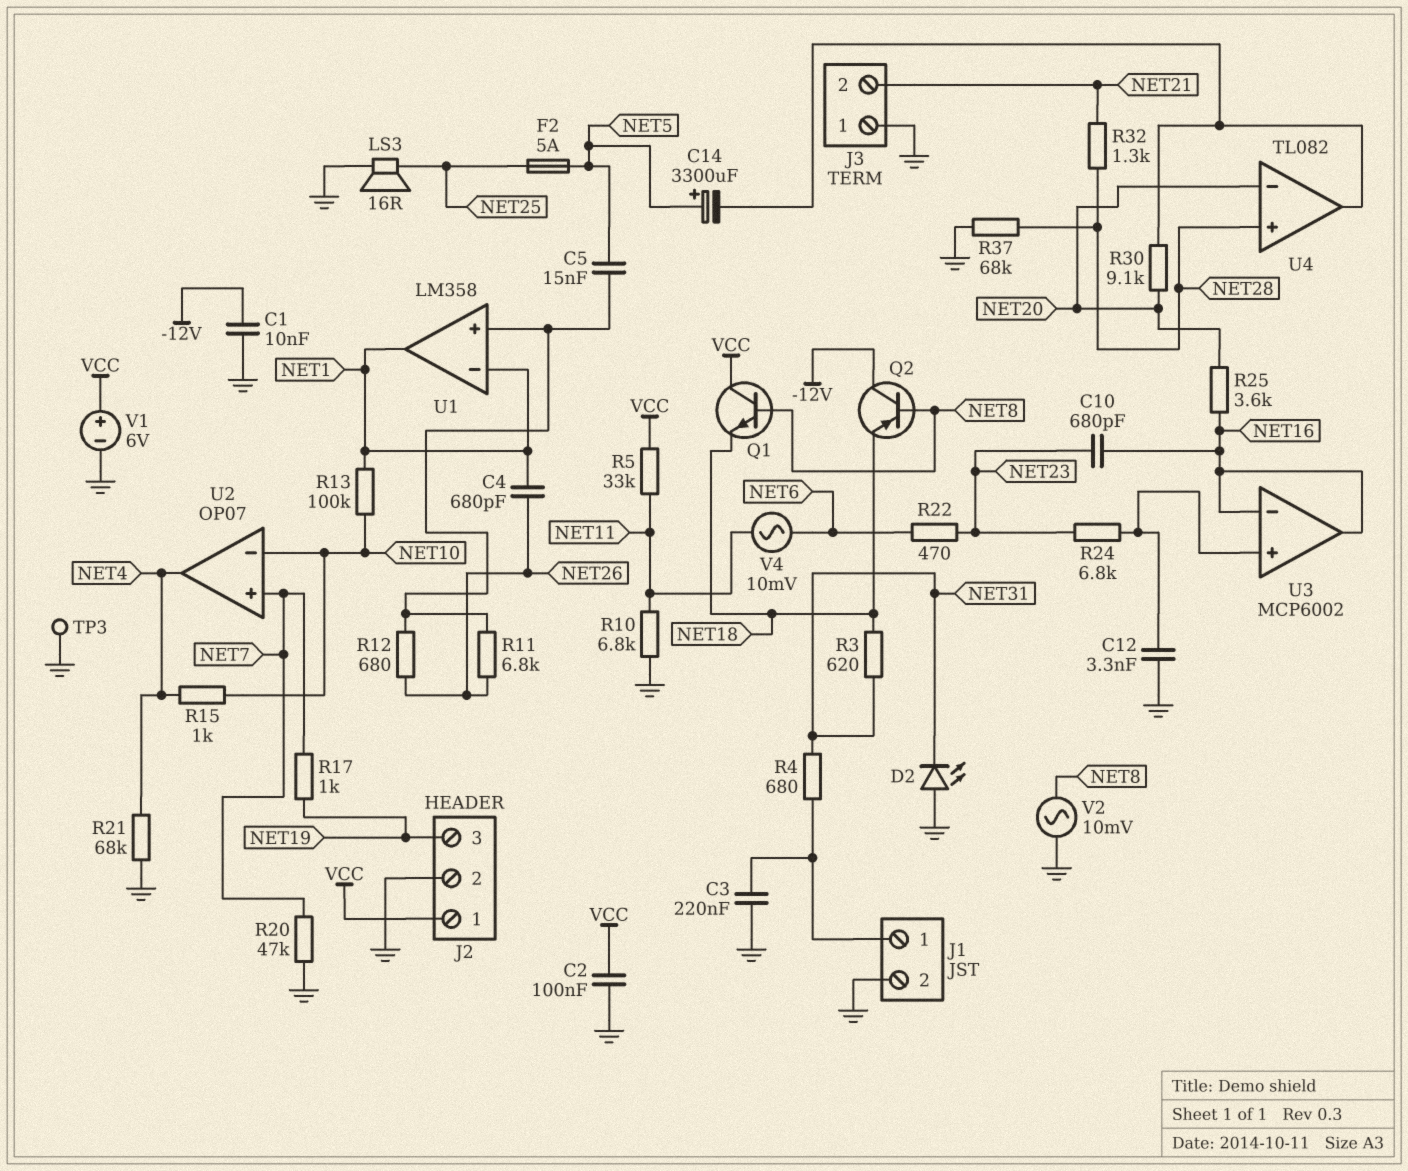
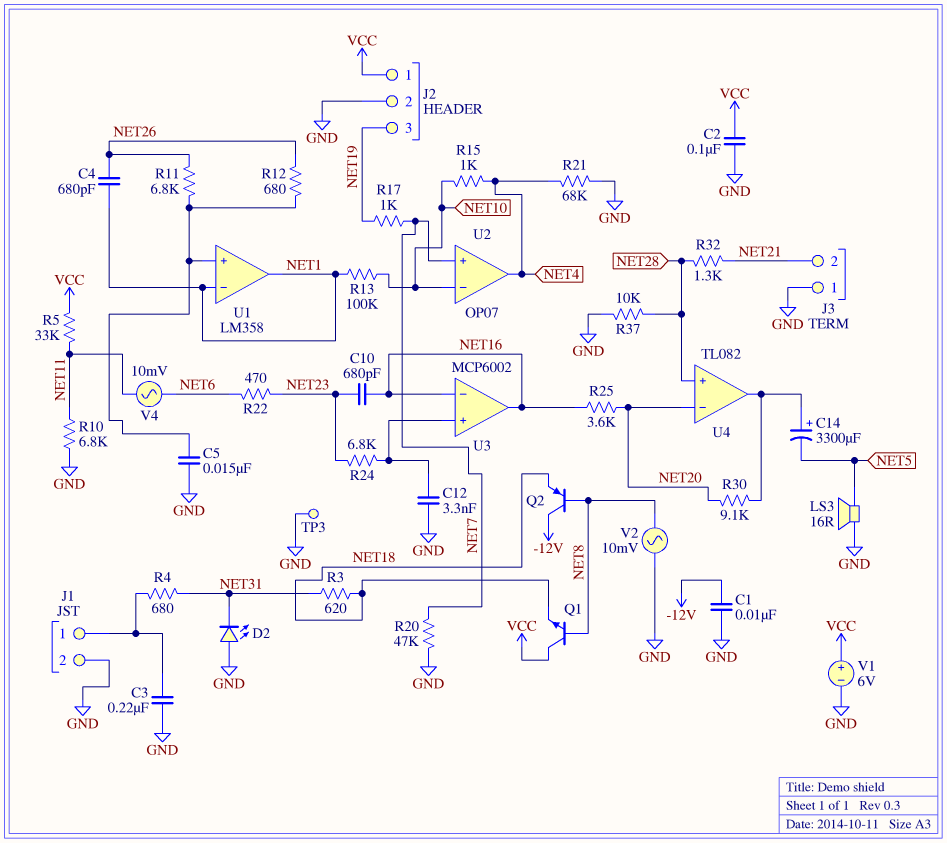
C5: 15nF (NET5, U1/in+) -> 15nF (GND, U1/in+)
C14: 3300uF (plus NET5, minus U4/out) -> 3300uF (plus U4/out, minus NET5)
F2: 5A (NET5, NET25) -> none
LS3: speaker 16R (GND, NET25) -> speaker 16R (GND, NET5)
R37: 68k (GND, NET28) -> 10k (GND, NET28)

